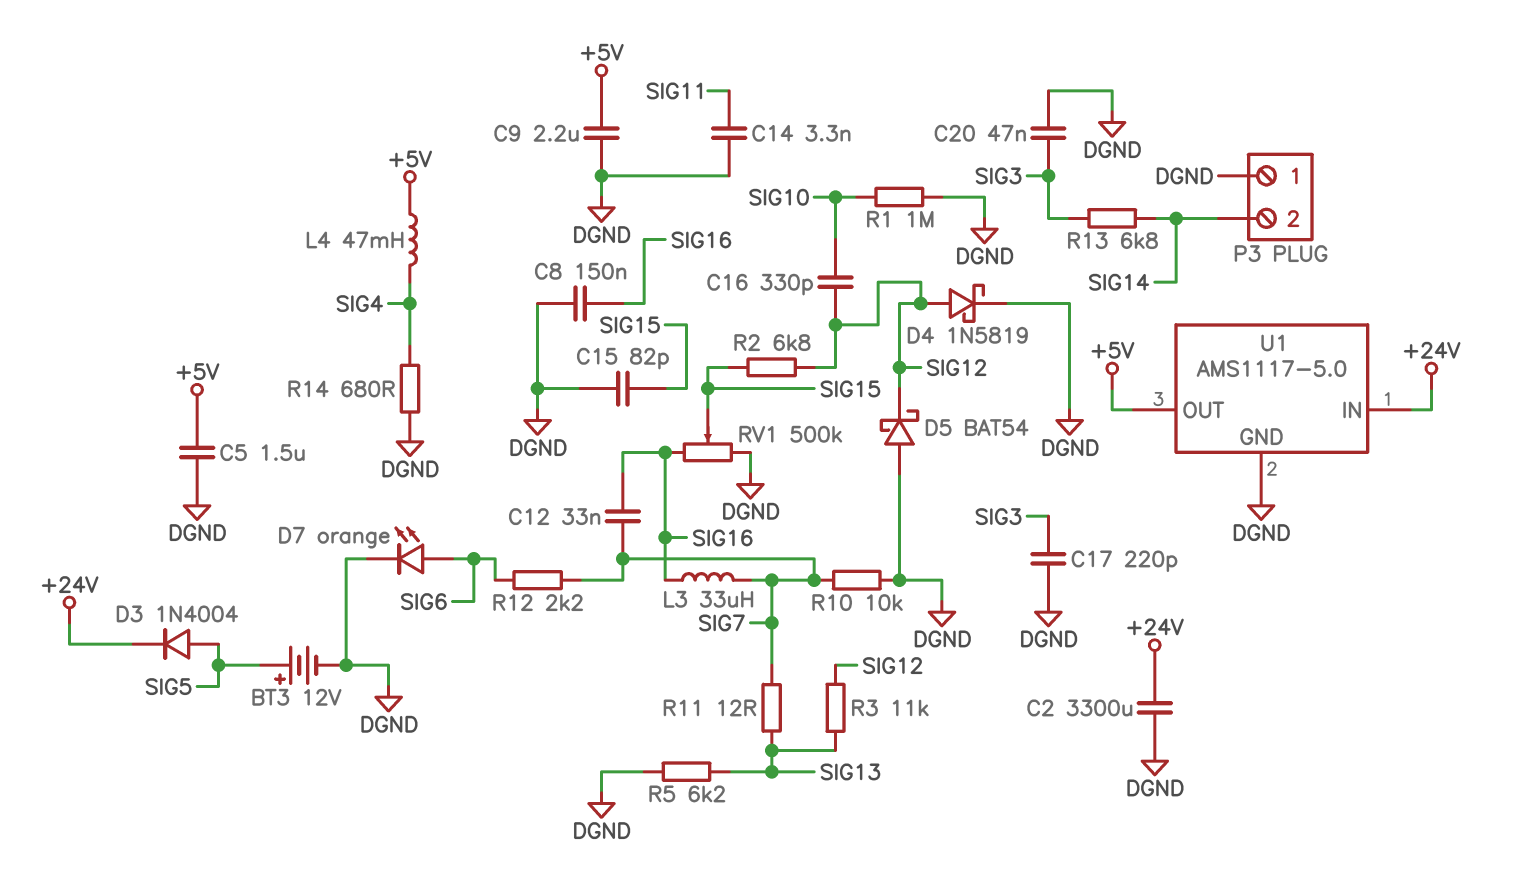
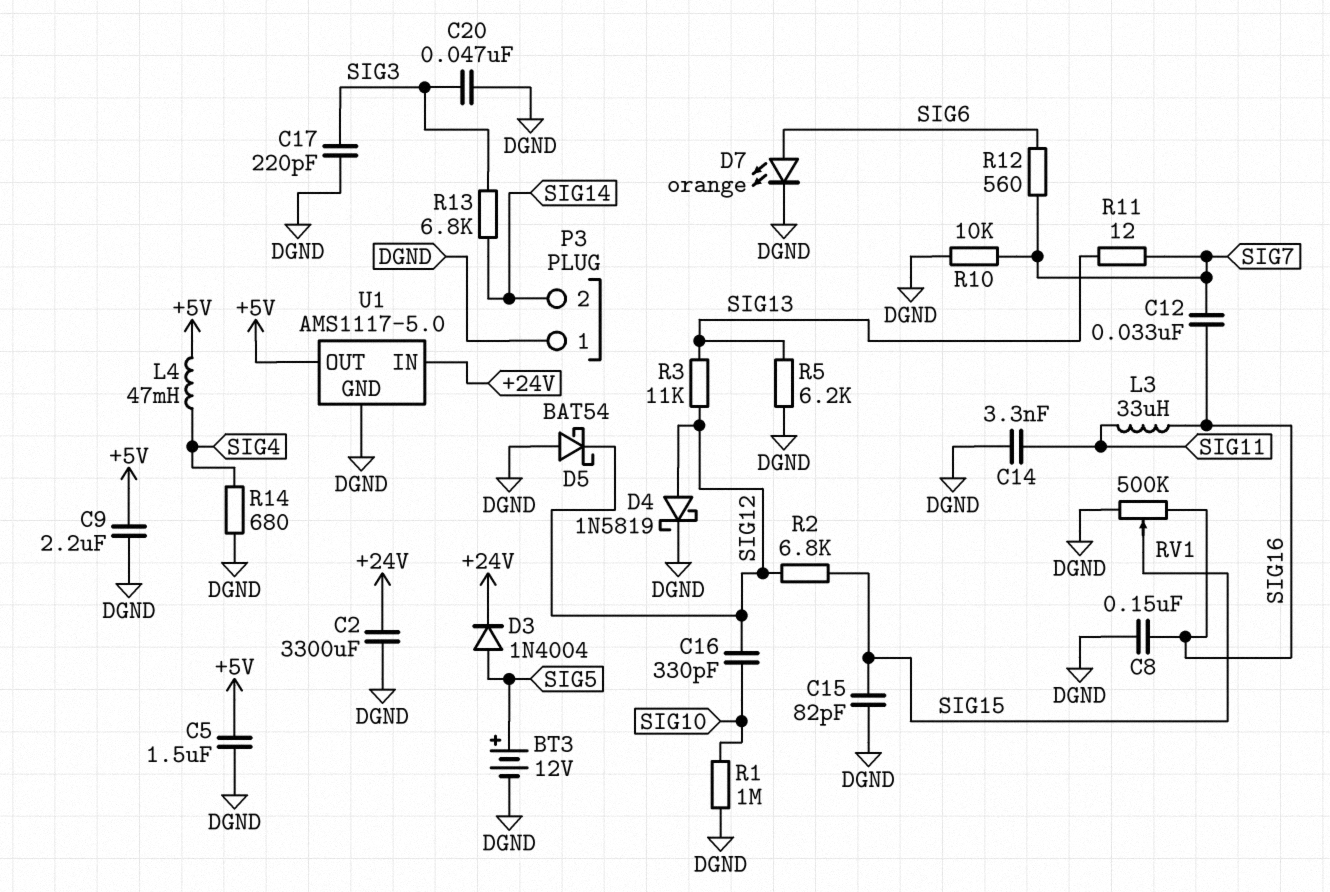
L3: 33uH (SIG7, SIG16) -> 33uH (SIG11, SIG16)
R12: 2.2k (SIG6, SIG7) -> 560 (SIG6, SIG7)

